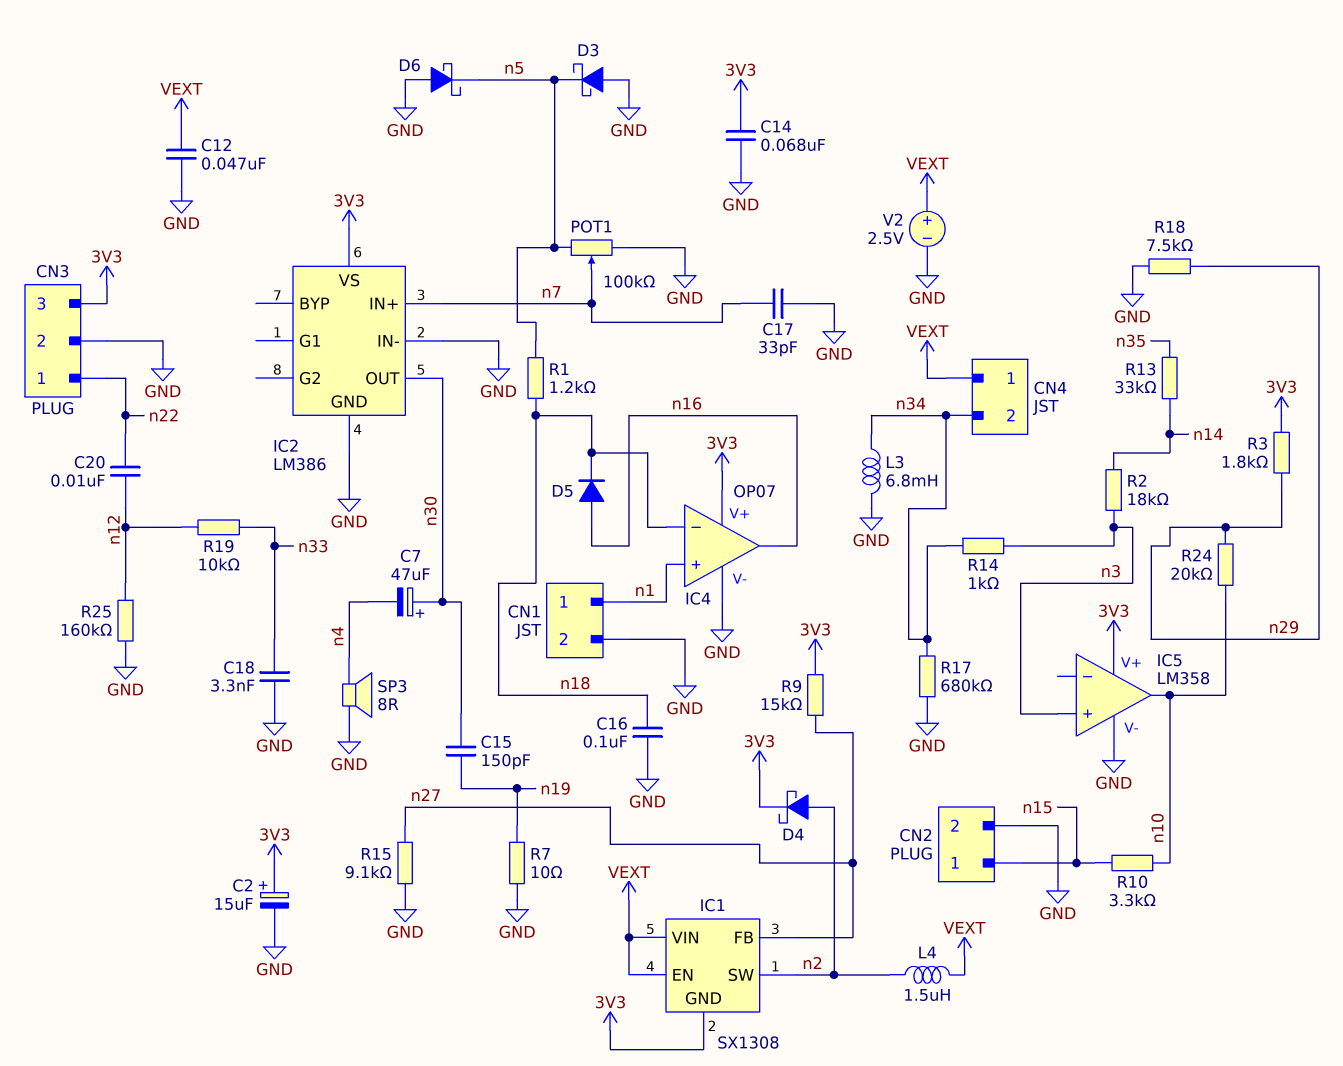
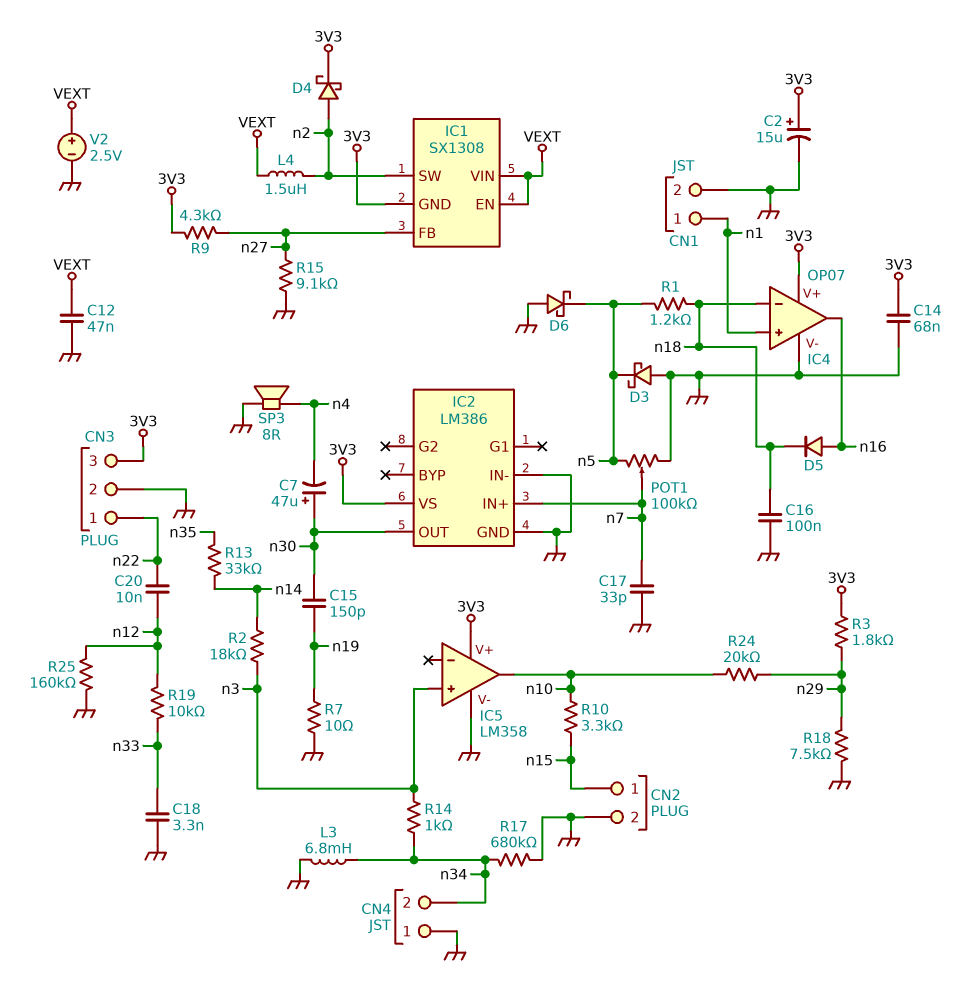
CN4 pin 1: VEXT -> GND
R9: 15k (3V3, n27) -> 4.3k (3V3, n27)

